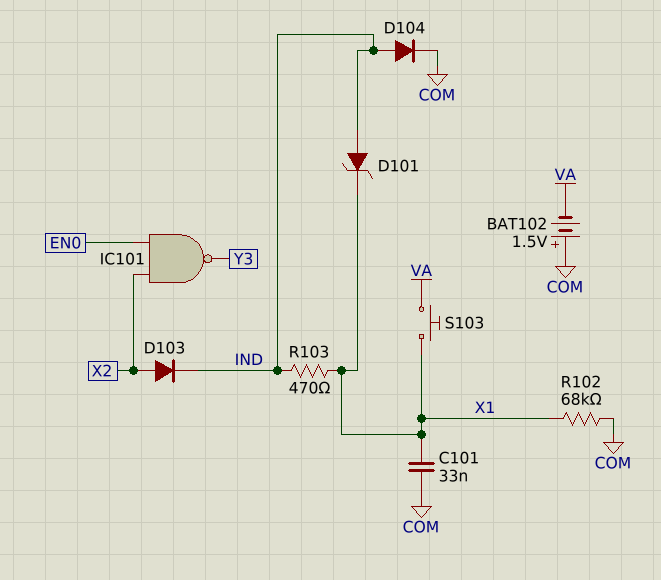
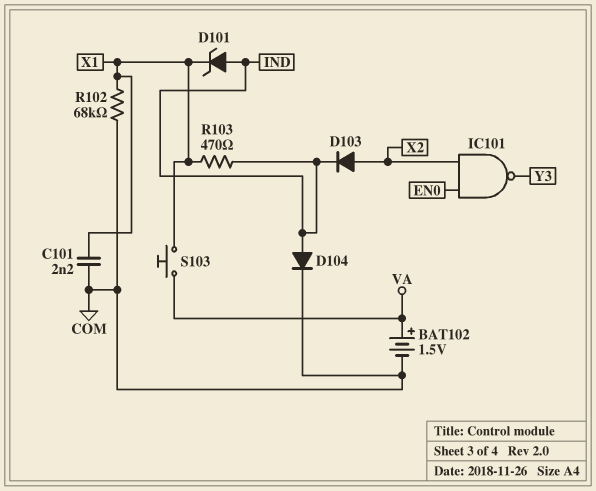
BAT102: 1.5V (plus COM, minus VA) -> 1.5V (plus VA, minus COM)
C101: 33nF (COM, X1) -> 2.2nF (COM, X1)

